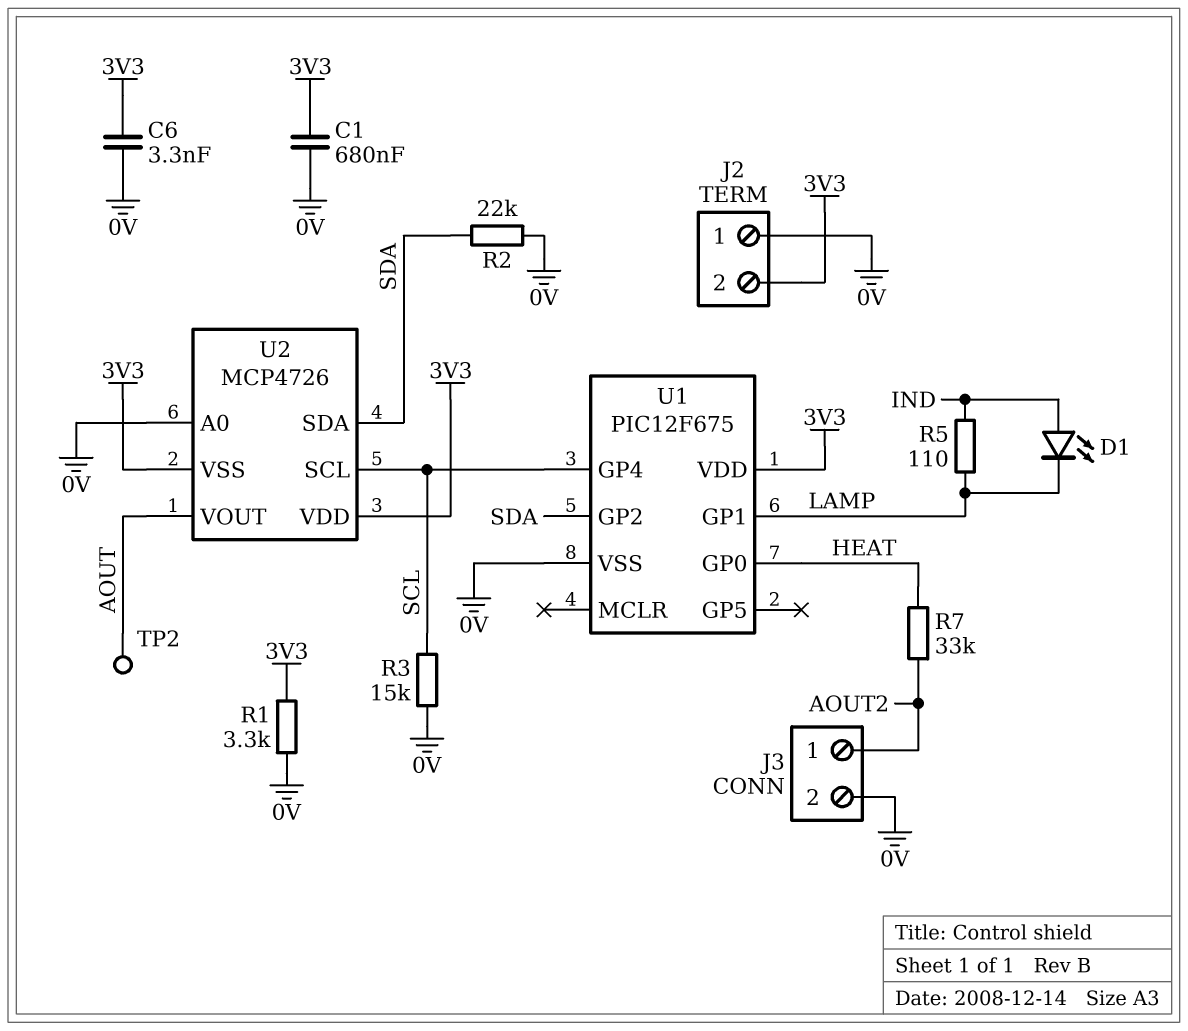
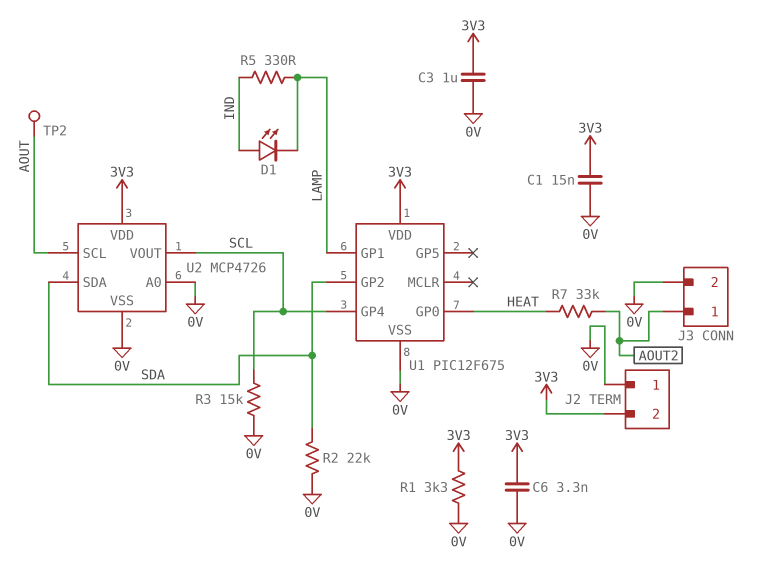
C1: 680nF (0V, 3V3) -> 15nF (0V, 3V3)
C3: none -> 1uF (0V, 3V3)
R5: 110 (IND, LAMP) -> 330 (IND, LAMP)
U2 pin SCL: SCL -> AOUT
U2 pin VOUT: AOUT -> SCL
U2 pin VSS: 3V3 -> 0V

